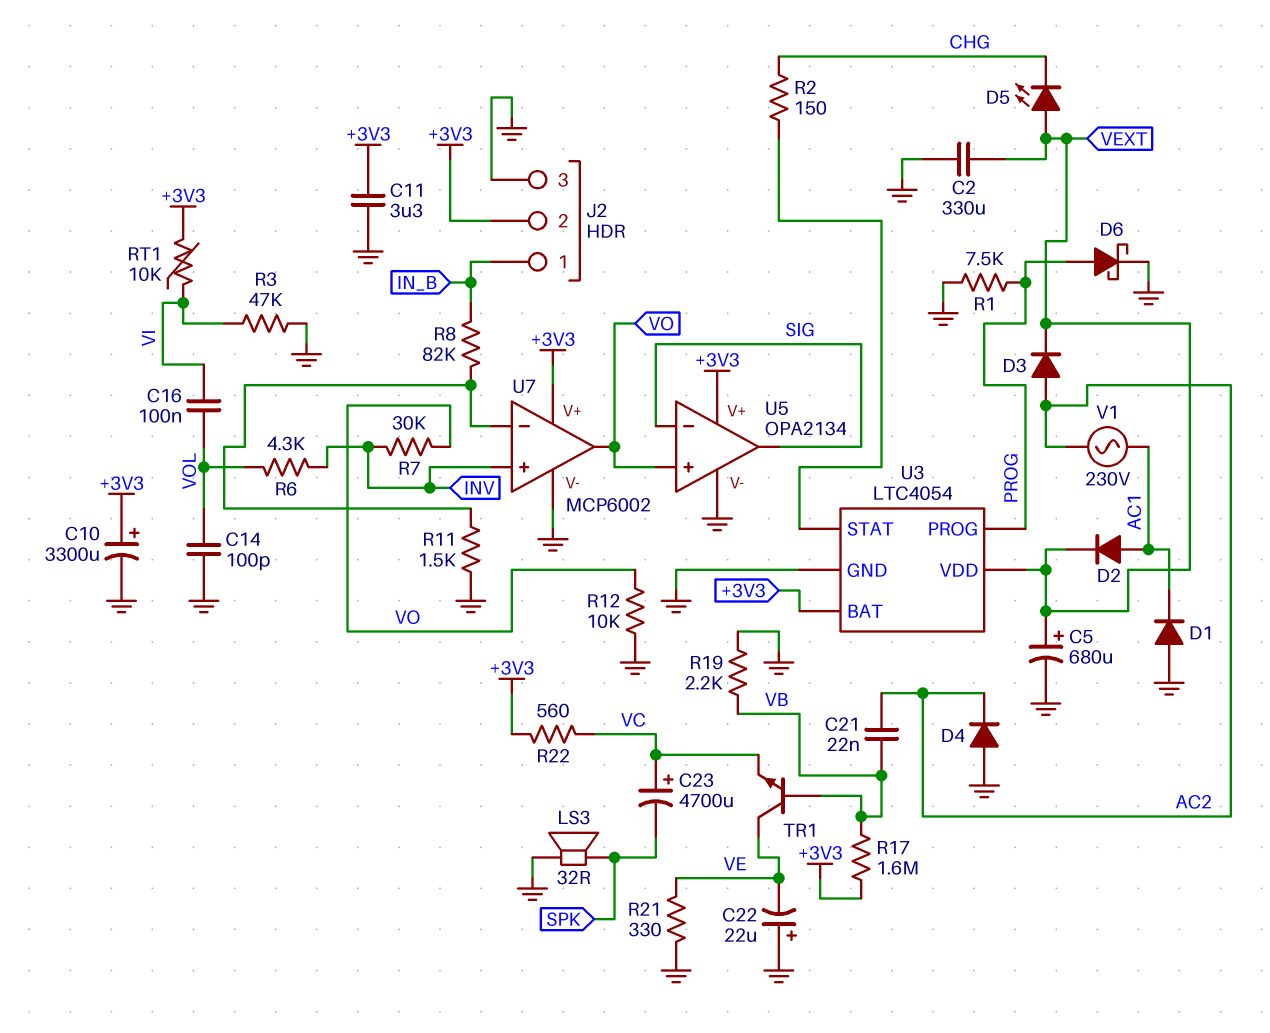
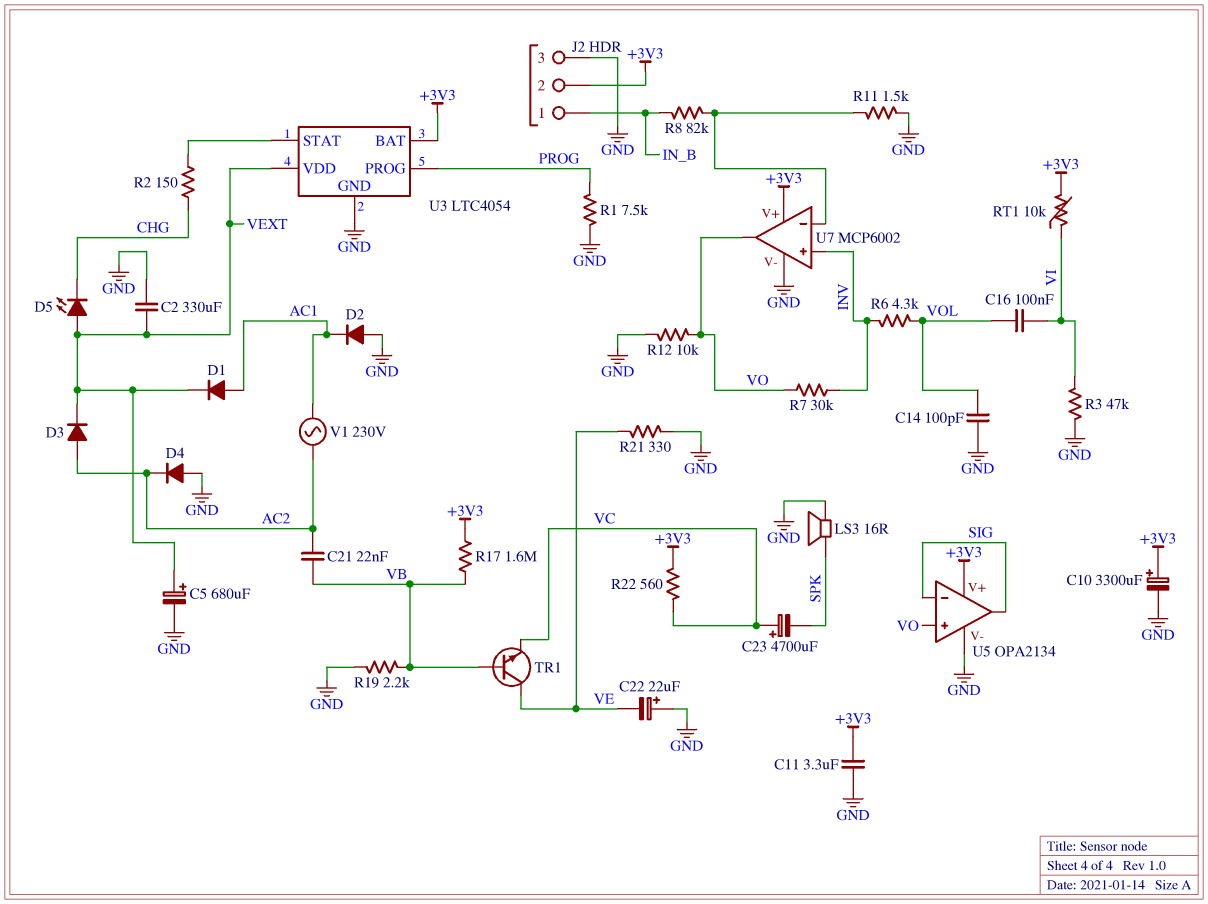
D1: diode (A GND, K AC1) -> diode (A AC1, K VEXT)
D2: diode (A AC1, K VEXT) -> diode (A GND, K AC1)
D6: schottky (A PROG, K GND) -> none
LS3: speaker 32R (GND, SPK) -> speaker 16R (GND, SPK)

